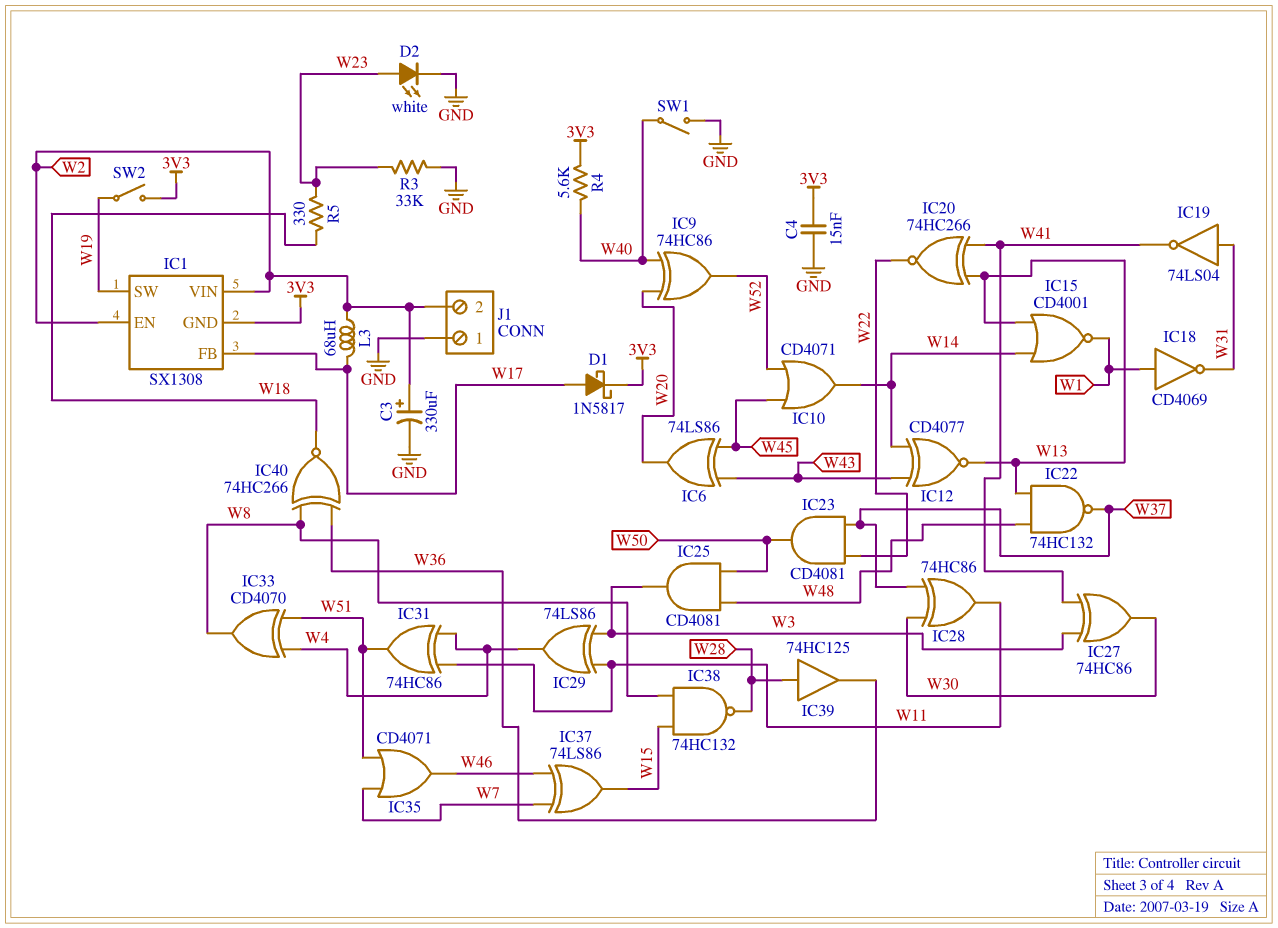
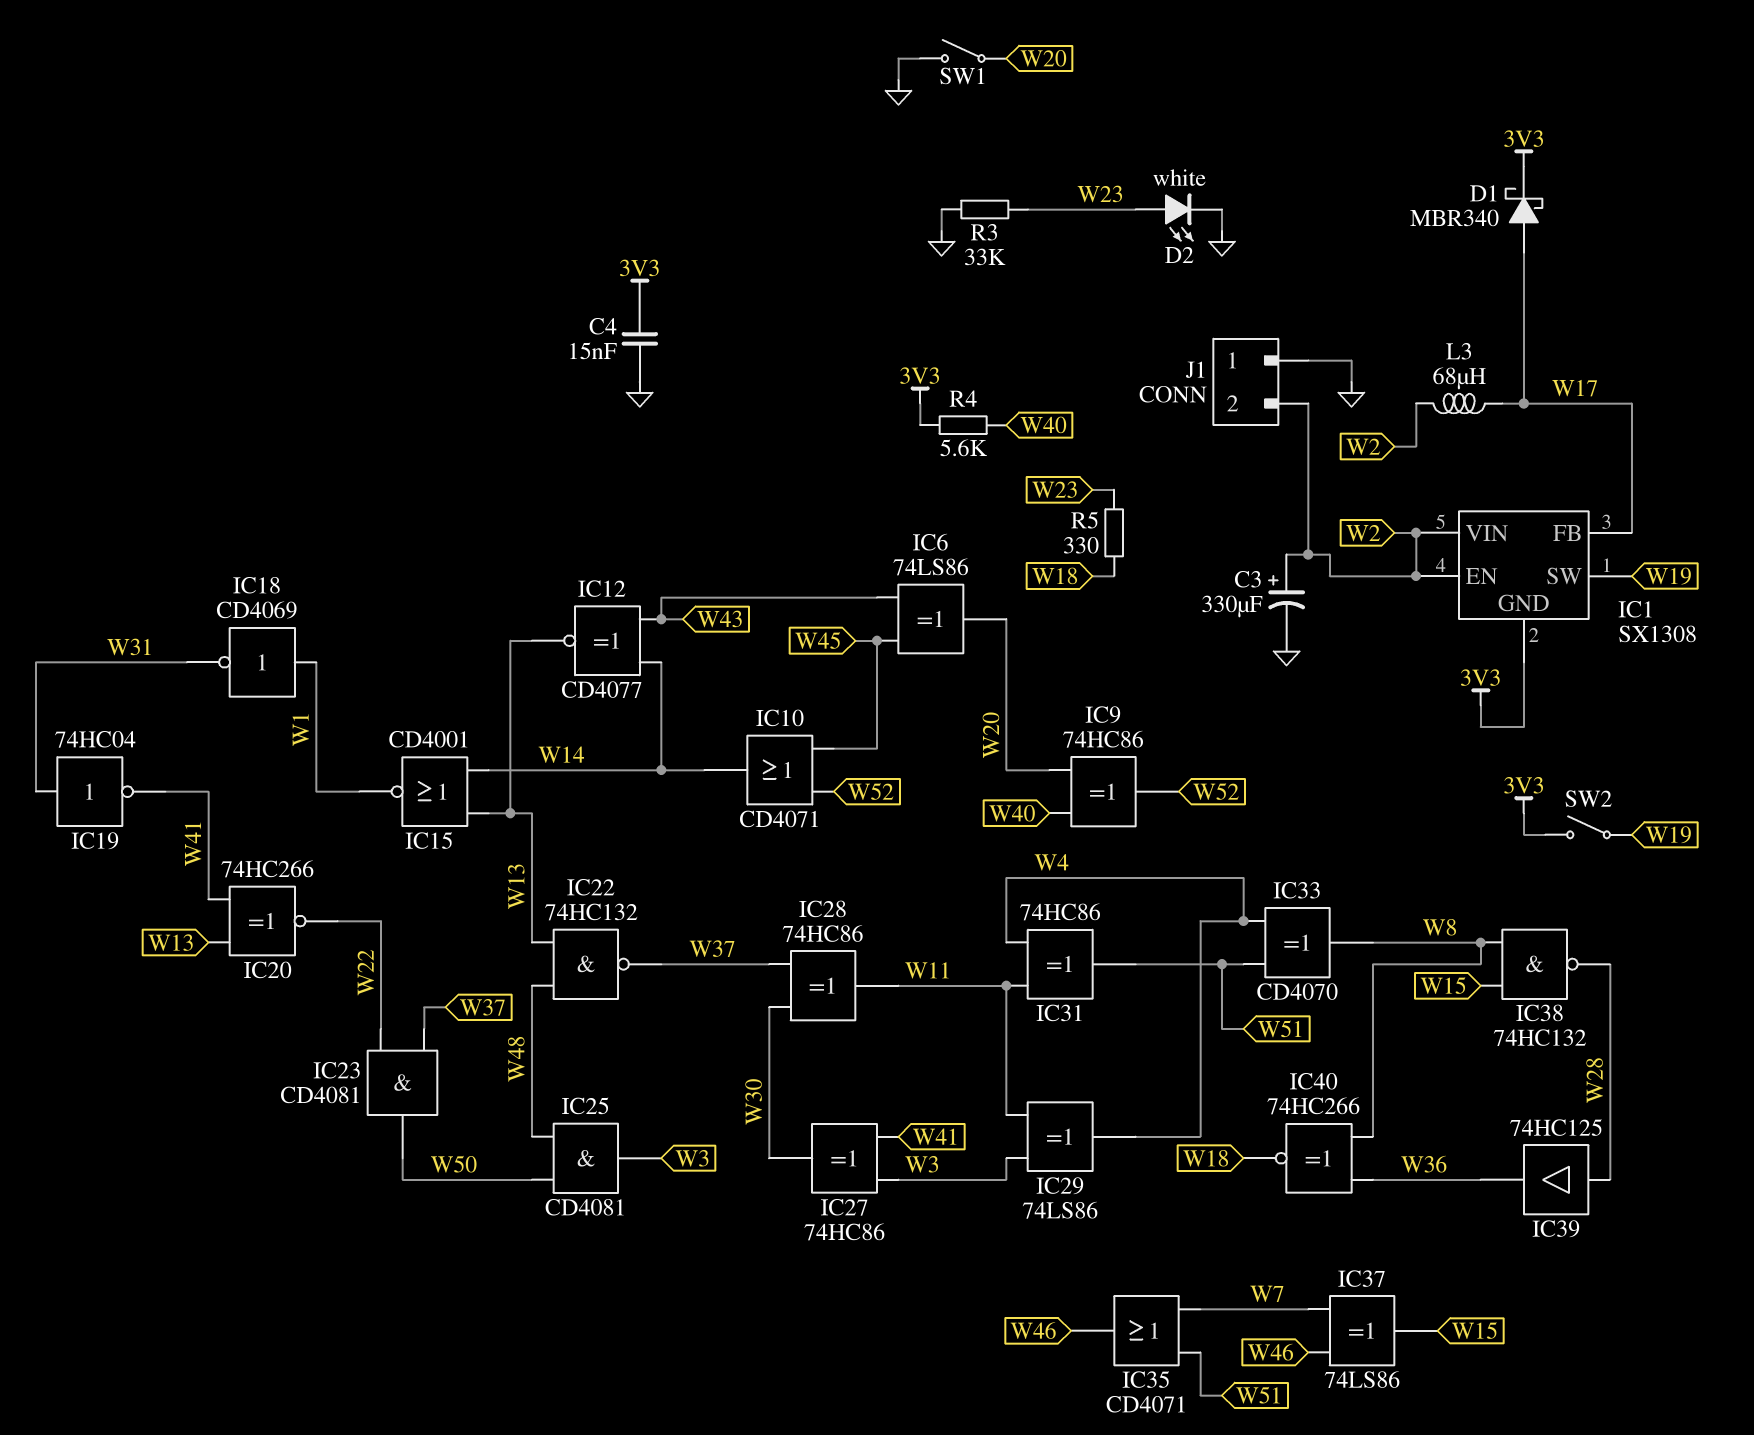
D1: schottky 1N5817 (A W17, K 3V3) -> schottky MBR340 (A W17, K 3V3)
IC19: NOT 74LS04 (in W31, out W41) -> NOT 74HC04 (in W31, out W41)
SW1: switch (GND, W40) -> switch (GND, W20)

